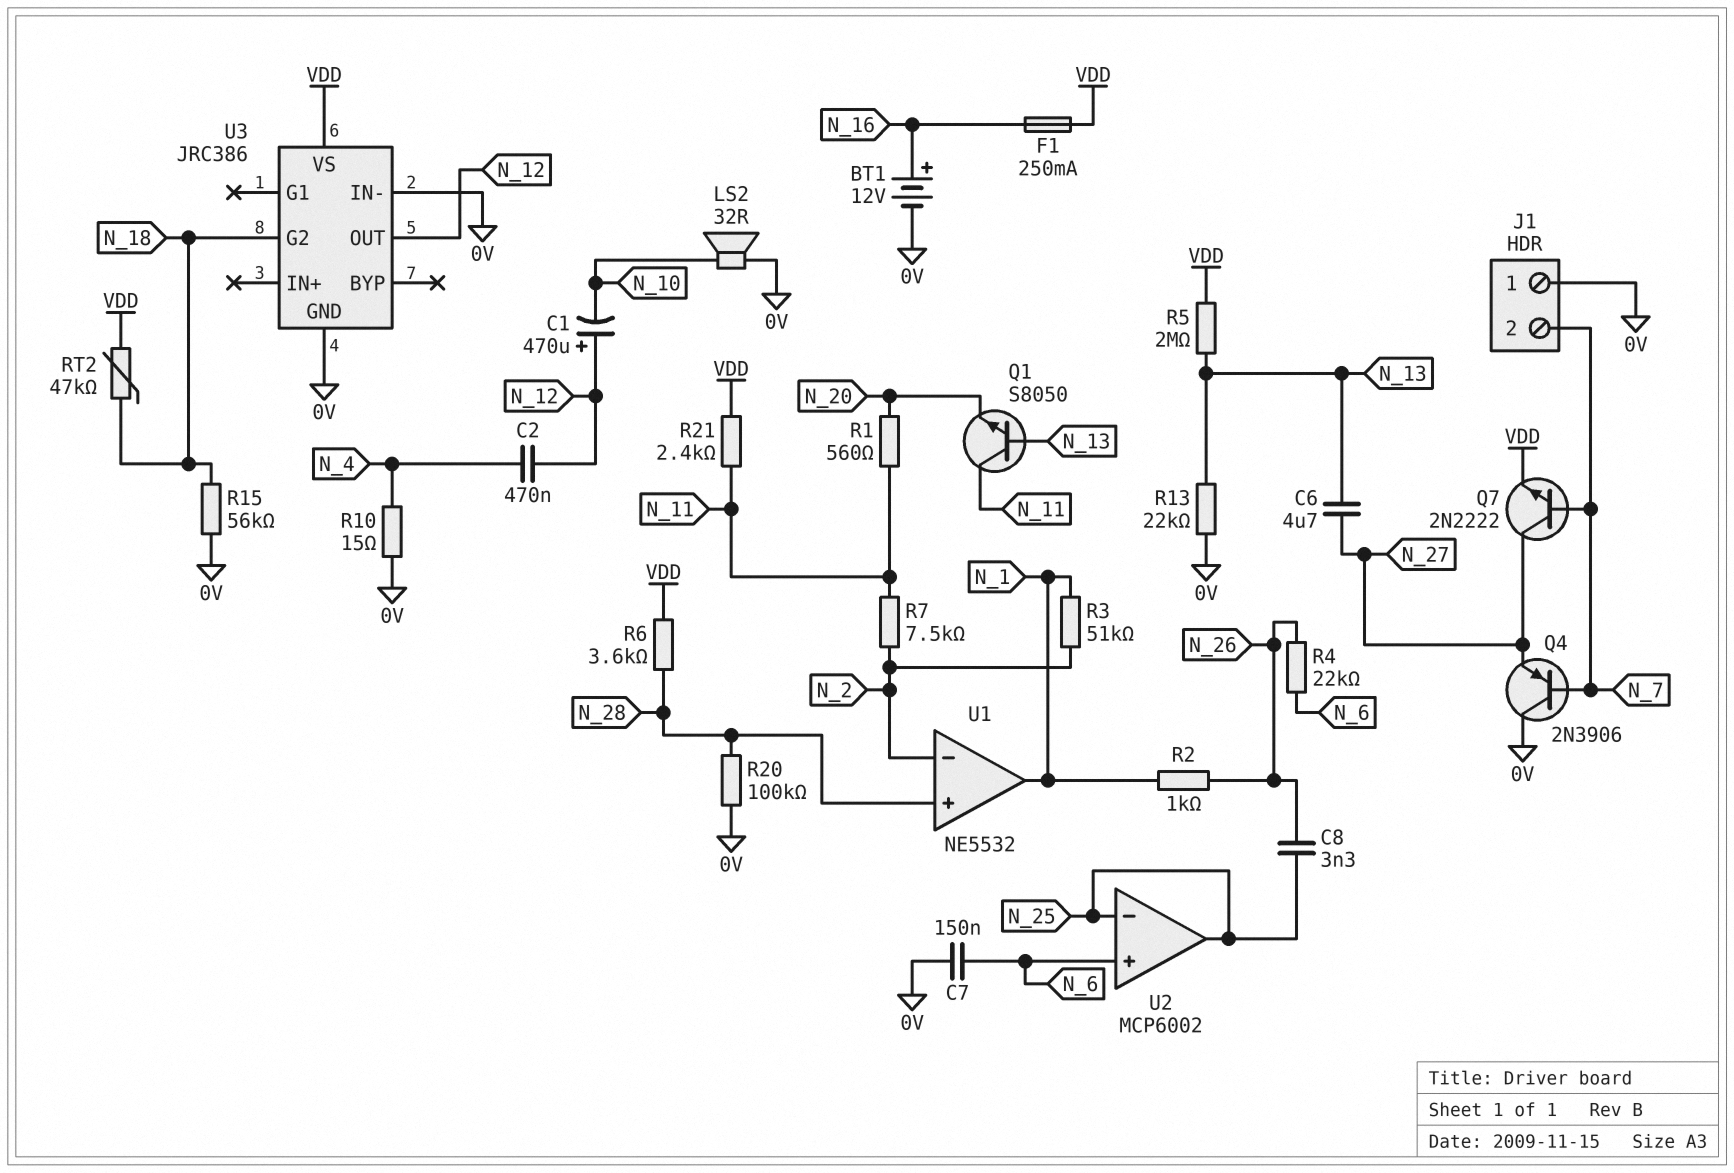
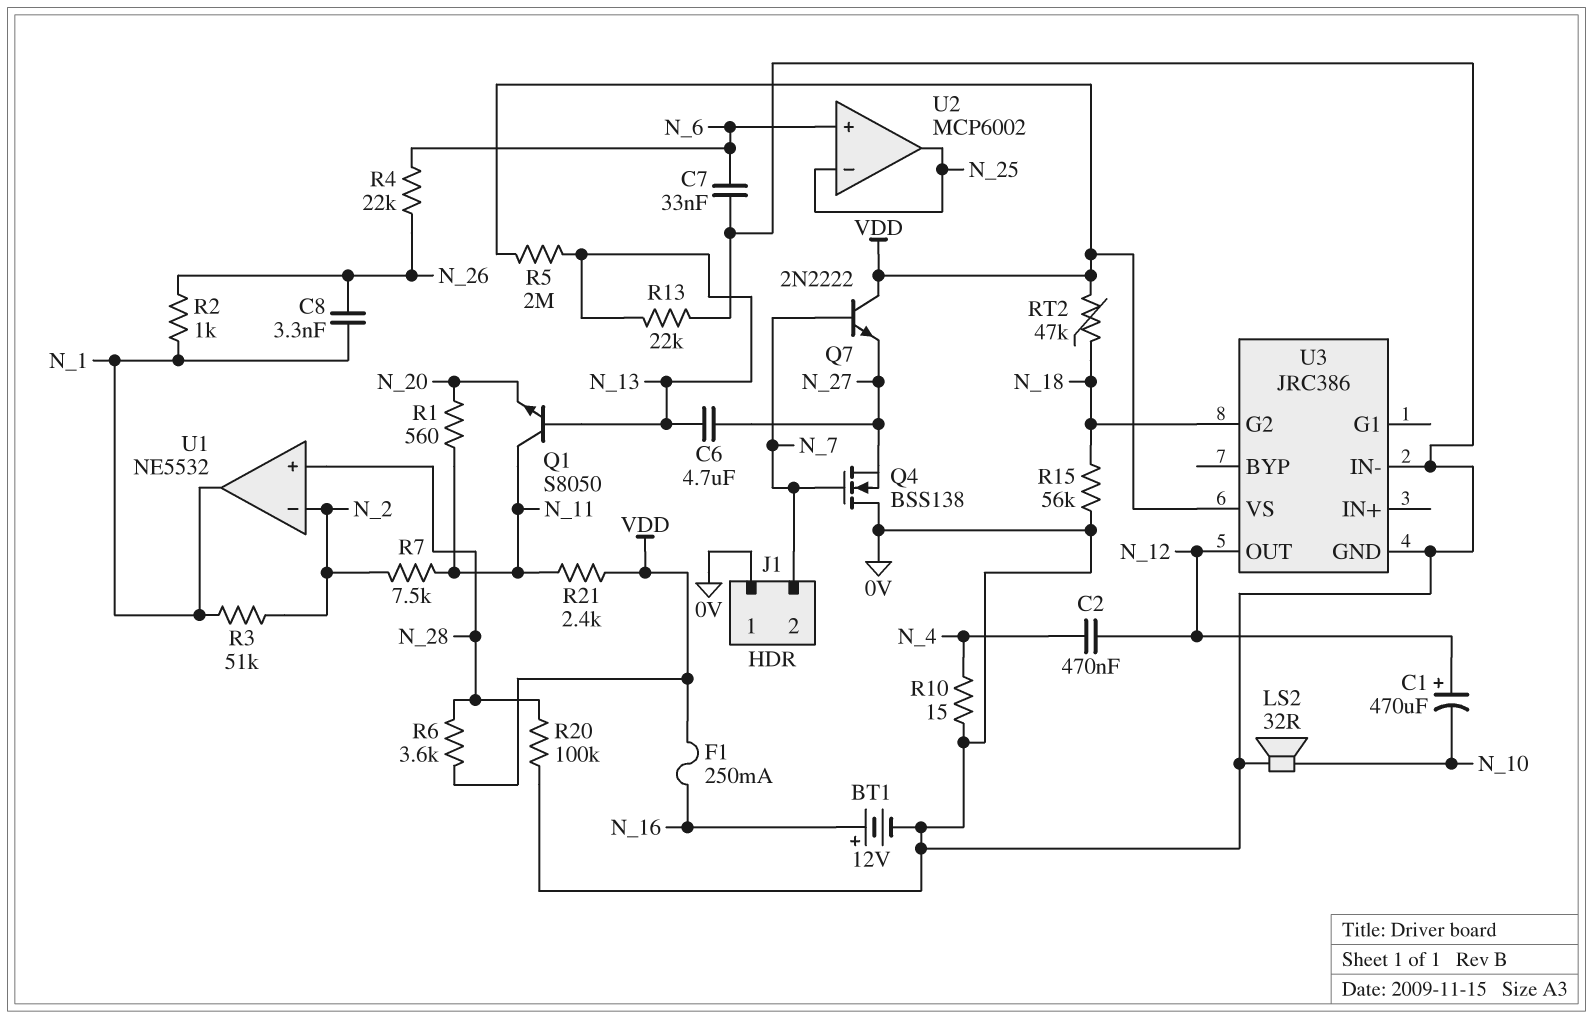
C7: 150nF (0V, N_6) -> 33nF (0V, N_6)
C8: 3.3nF (N_25, N_26) -> 3.3nF (N_1, N_26)
Q4: PNP 2N3906 (B N_7, C 0V, E N_27) -> NMOS BSS138 (G N_7, D 0V, S N_27)
Q7: NPN 2N2222 (B N_7, C N_27, E VDD) -> NPN 2N2222 (B N_7, C VDD, E N_27)

